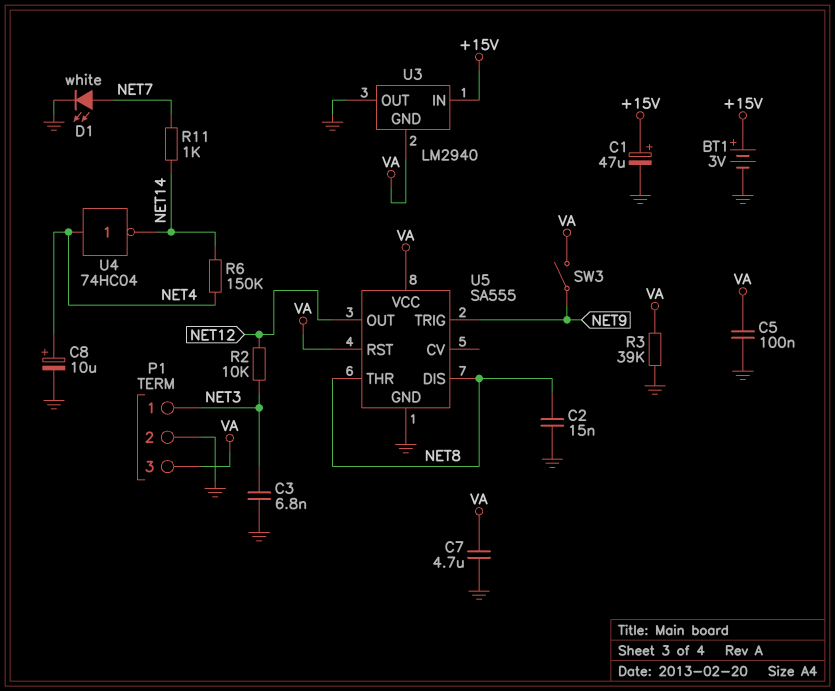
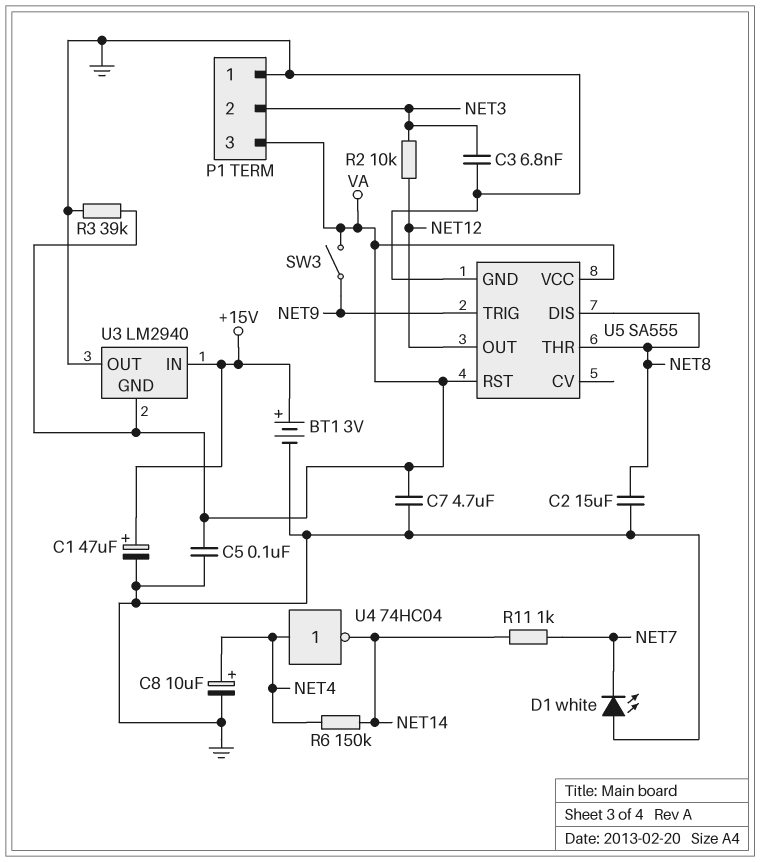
C2: 15nF (GND, NET8) -> 15uF (GND, NET8)
D1: LED white (A NET7, K GND) -> LED white (A GND, K NET7)
P1 pin 1: NET3 -> GND
P1 pin 2: GND -> NET3

